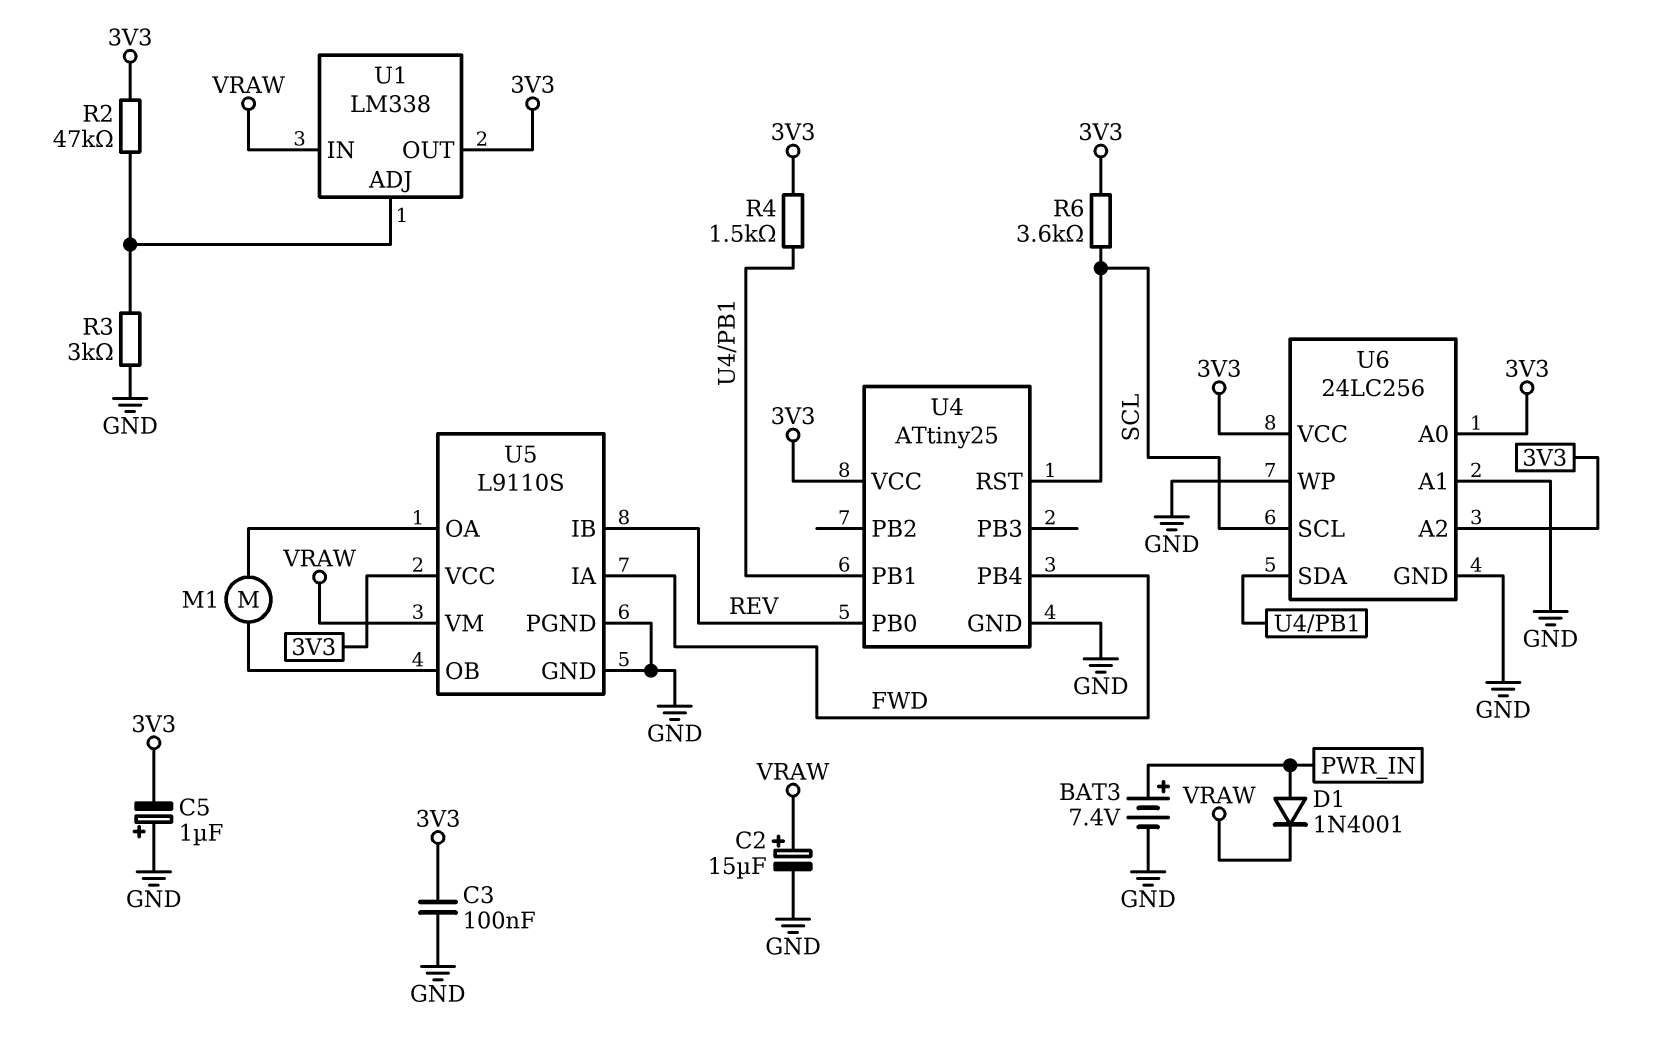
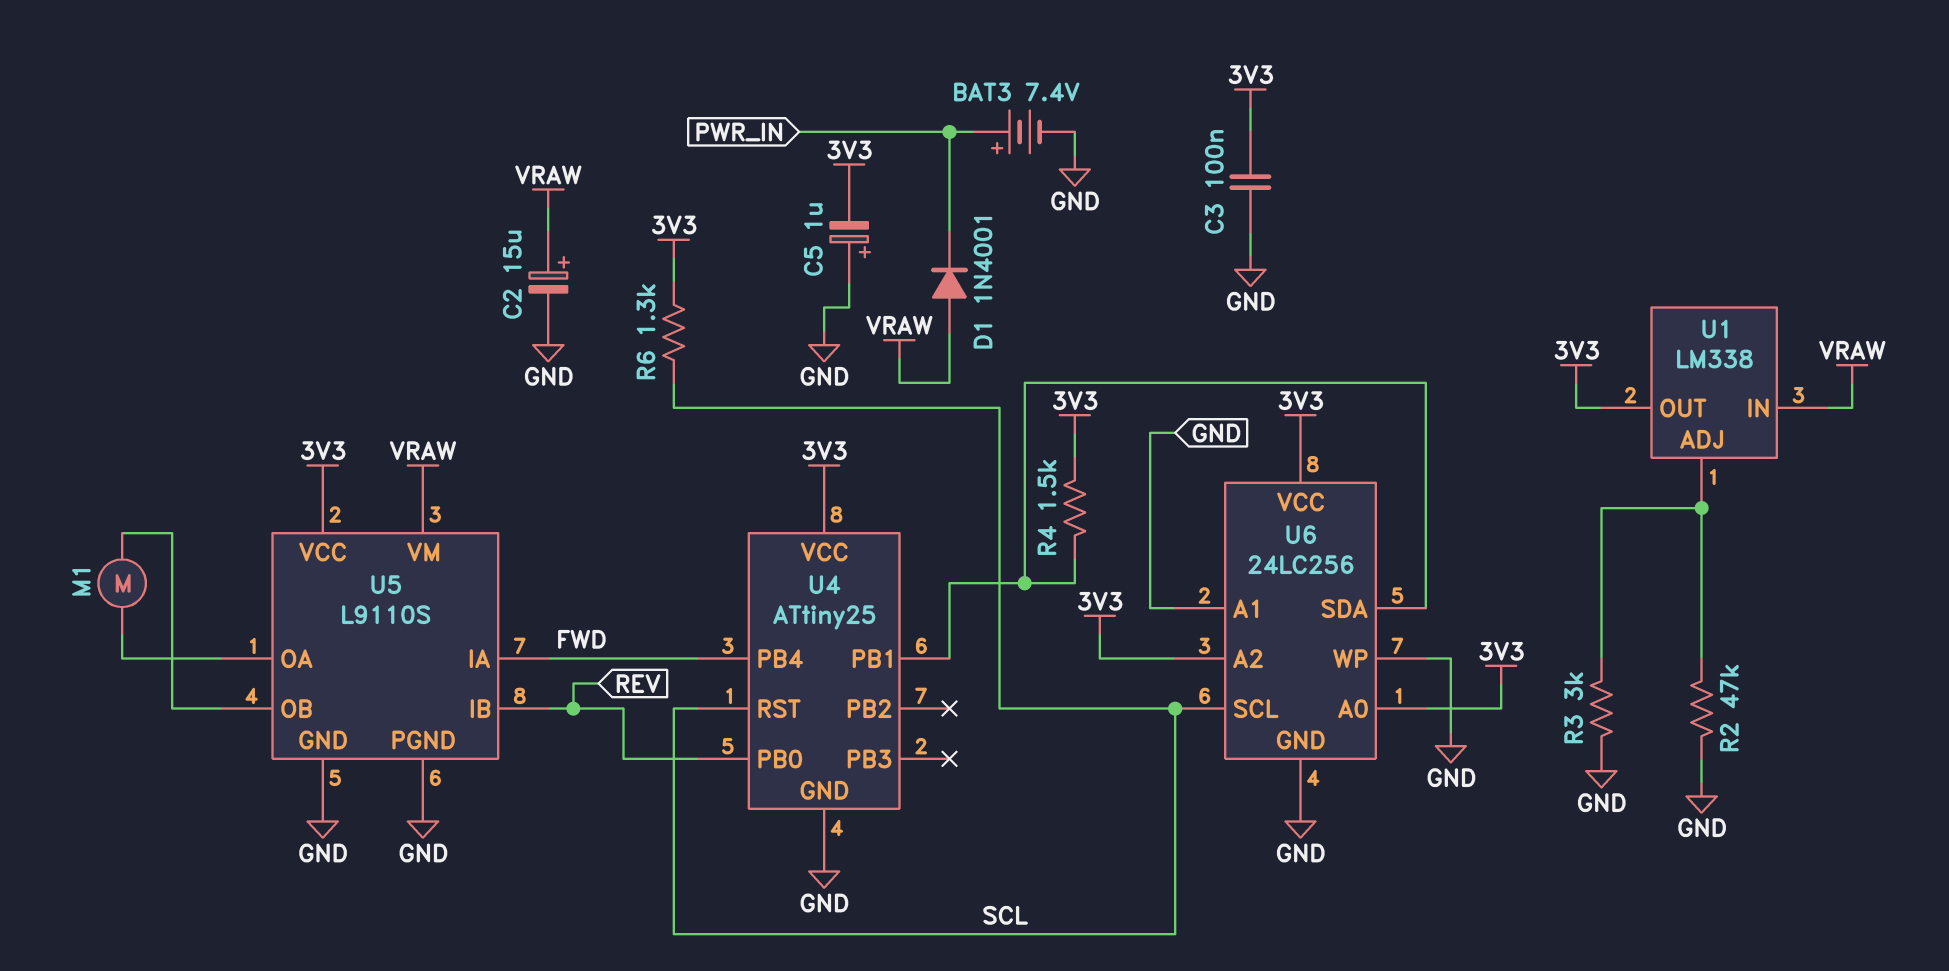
D1: diode 1N4001 (A PWR_IN, K VRAW) -> diode 1N4001 (A VRAW, K PWR_IN)
R2: 47k (3V3, U1/ADJ) -> 47k (GND, U1/ADJ)
R6: 3.6k (3V3, SCL) -> 1.3k (3V3, SCL)

